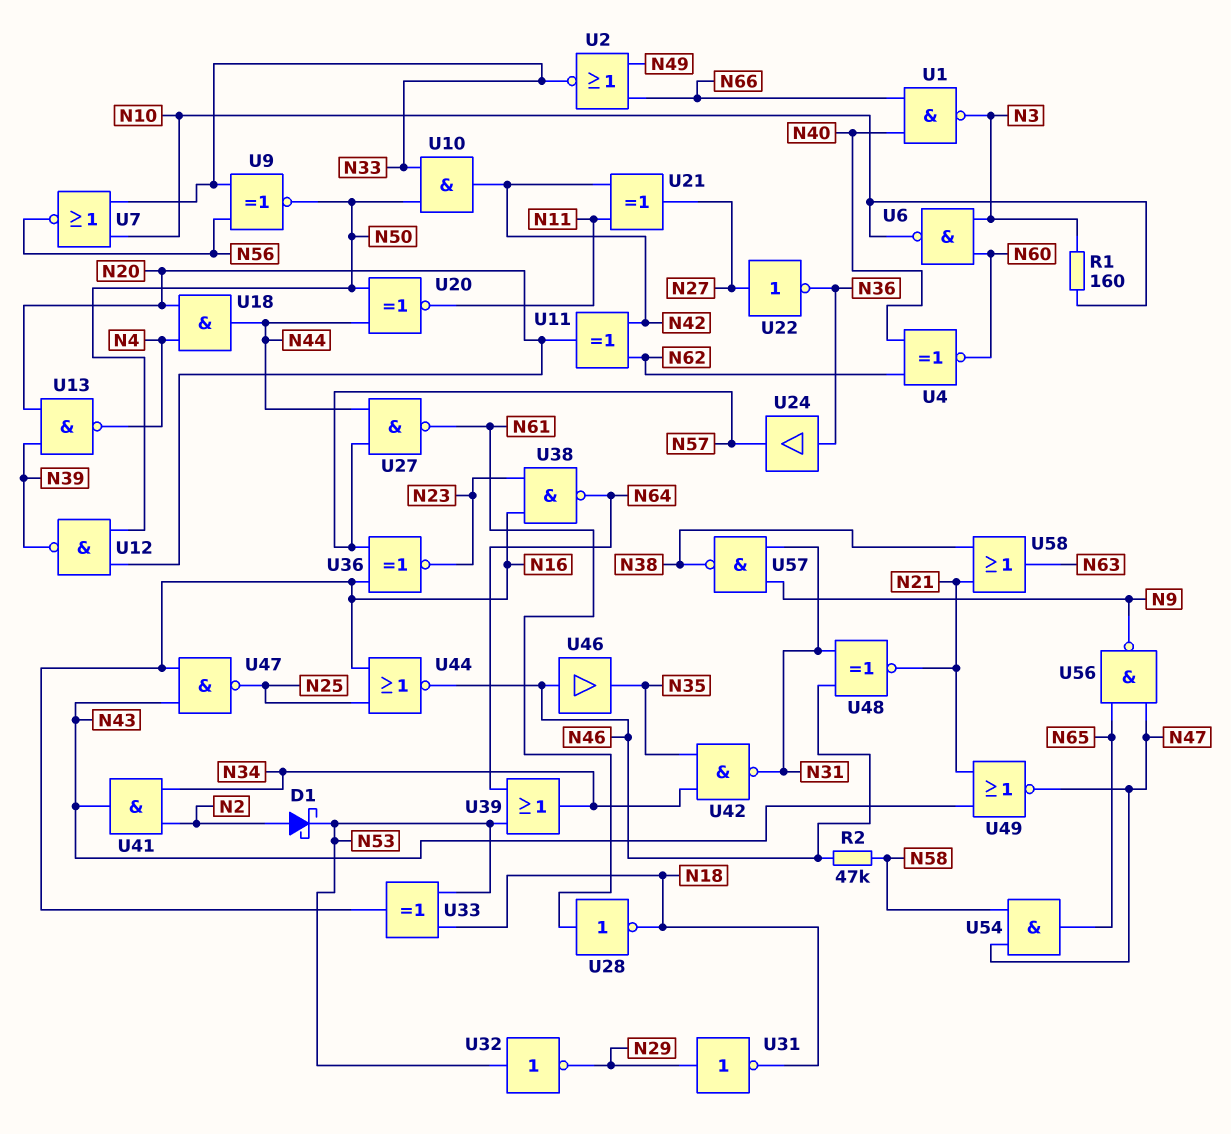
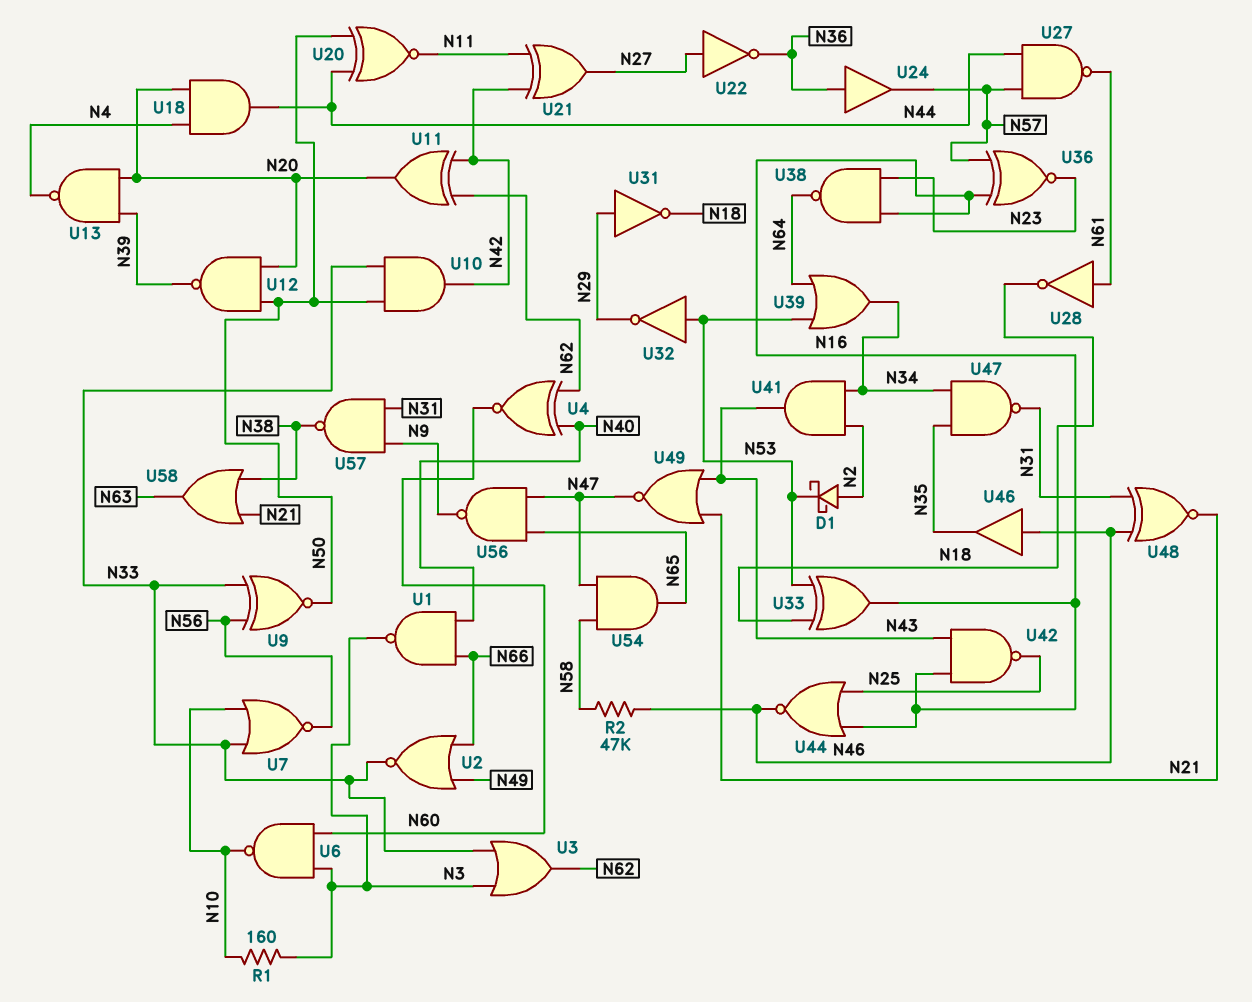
U3: none -> OR (in N3, in N33, out N62)
U42: NAND (in N34, in N35, out N31) -> NAND (in N16, in N43, out N25)
U47: NAND (in N16, in N43, out N25) -> NAND (in N34, in N35, out N31)

